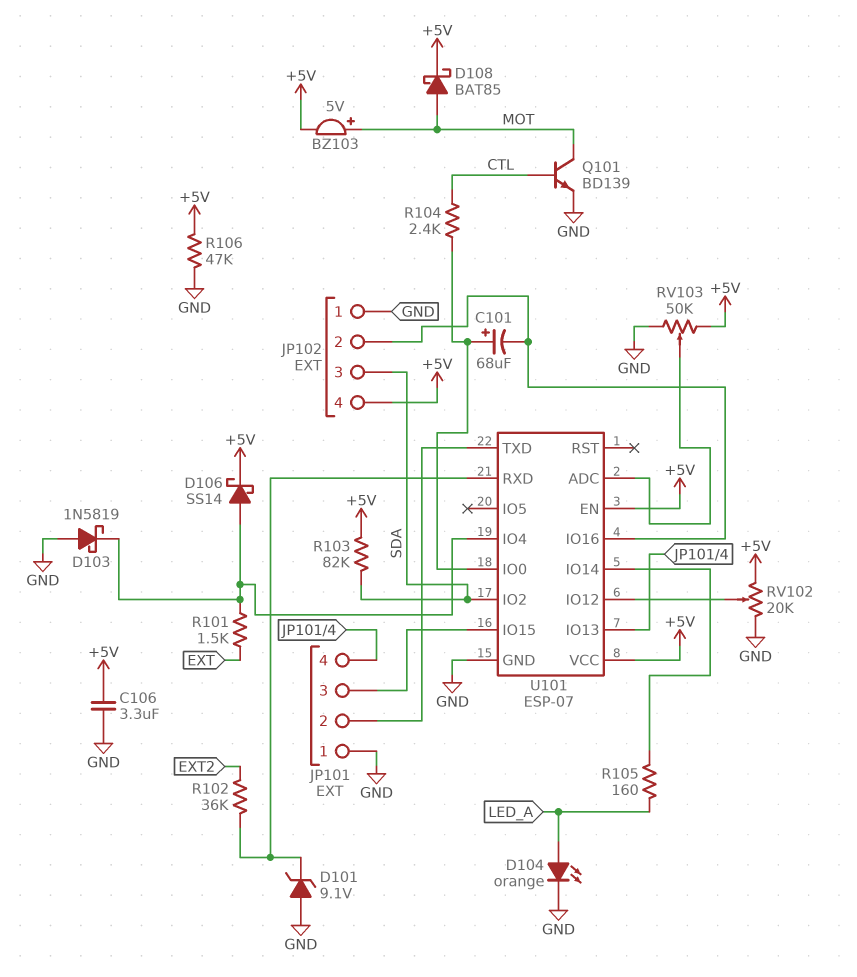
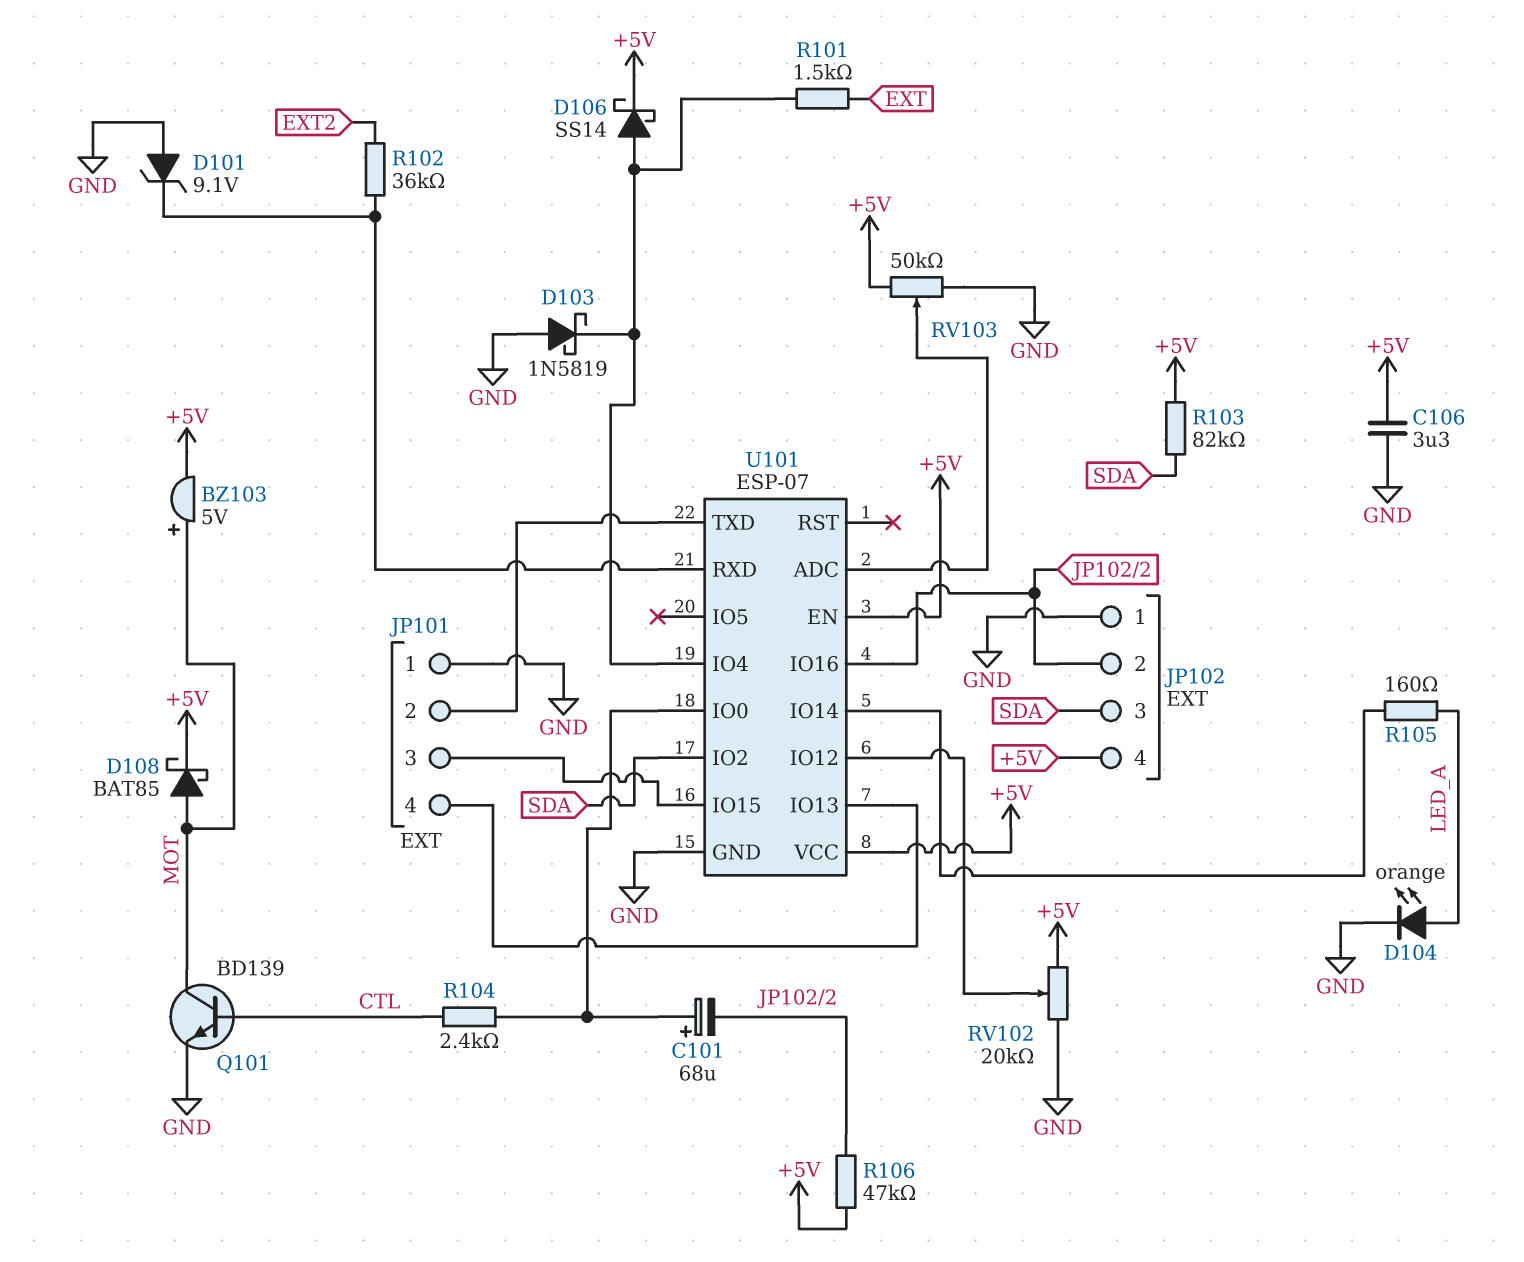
R106: 47k (+5V, GND) -> 47k (+5V, JP102/2)

